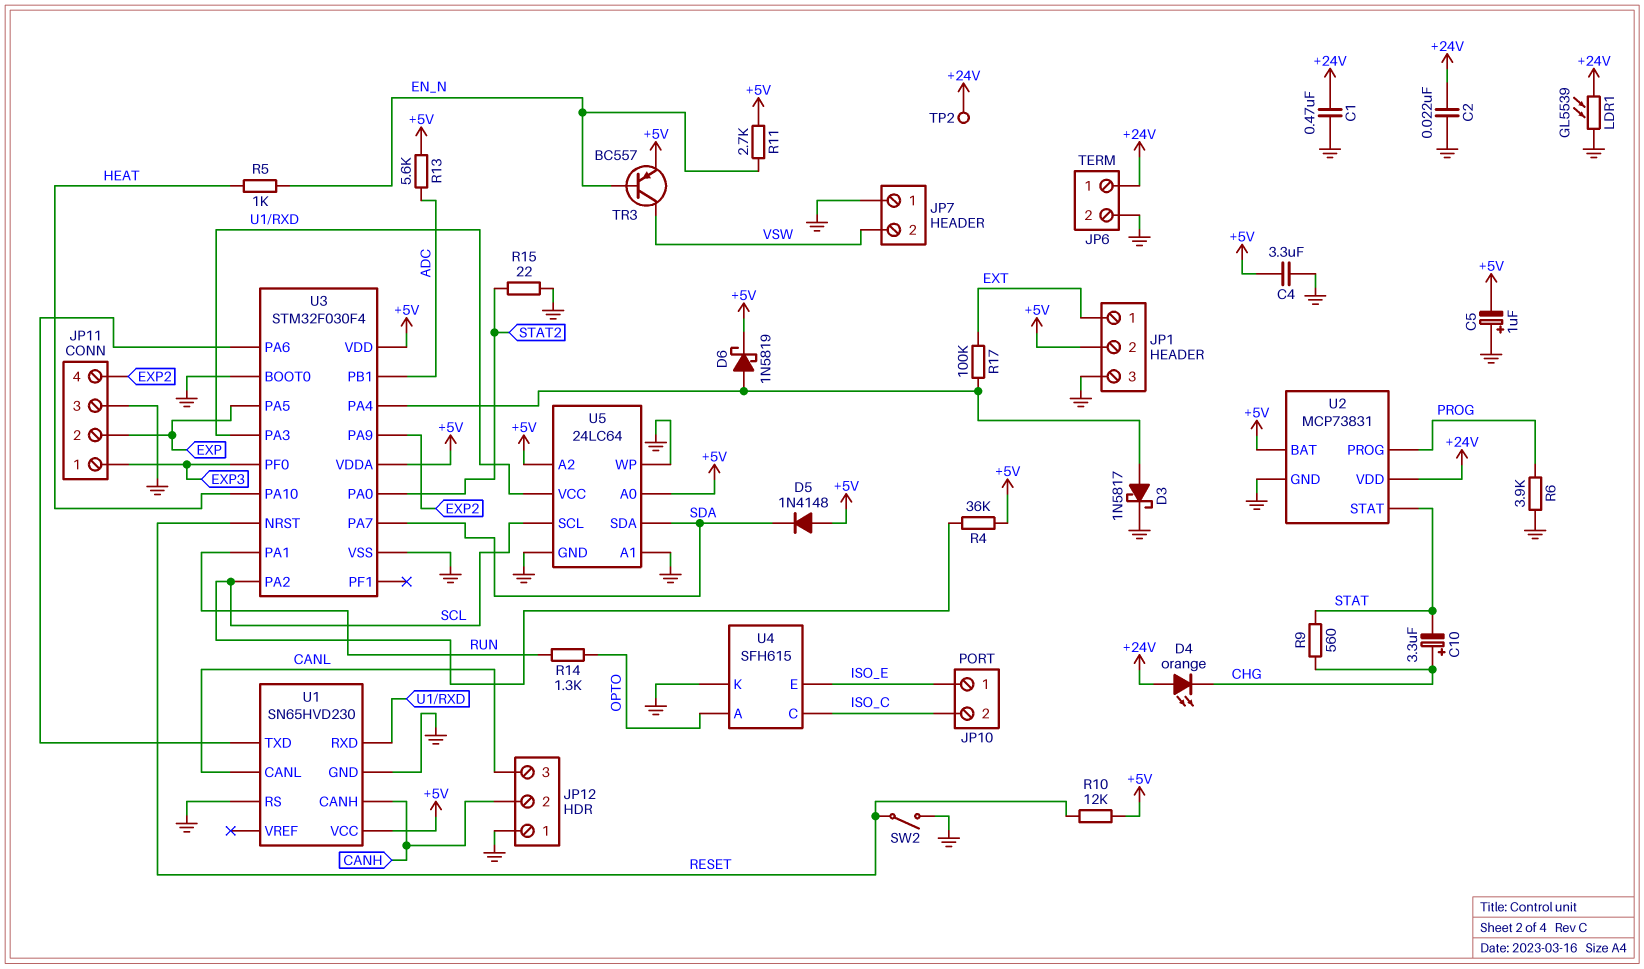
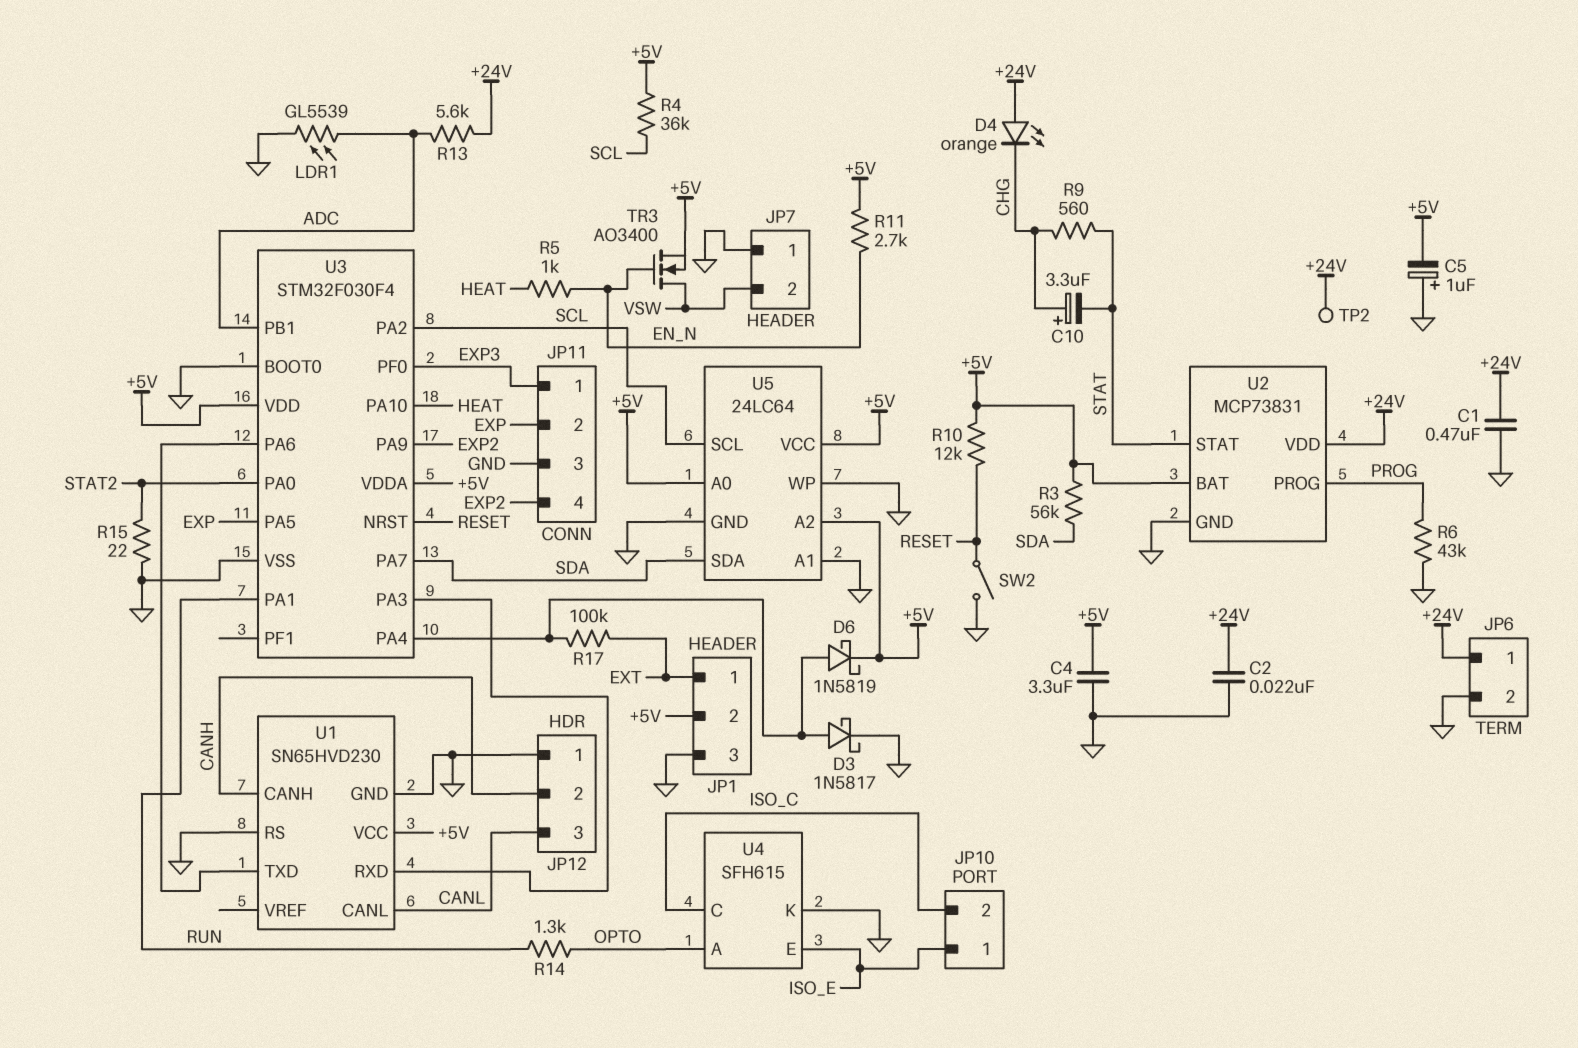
D5: diode 1N4148 (A +5V, K SDA) -> none
LDR1: GL5539 (+24V, GND) -> GL5539 (ADC, GND)
R3: none -> 56k (+5V, SDA)
R6: 3.9k (GND, PROG) -> 43k (GND, PROG)
R13: 5.6k (+5V, ADC) -> 5.6k (+24V, ADC)
TR3: PNP BC557 (B EN_N, C VSW, E +5V) -> NMOS AO3400 (G EN_N, D VSW, S +5V)
U5 pin VCC: U1/RXD -> +5V

